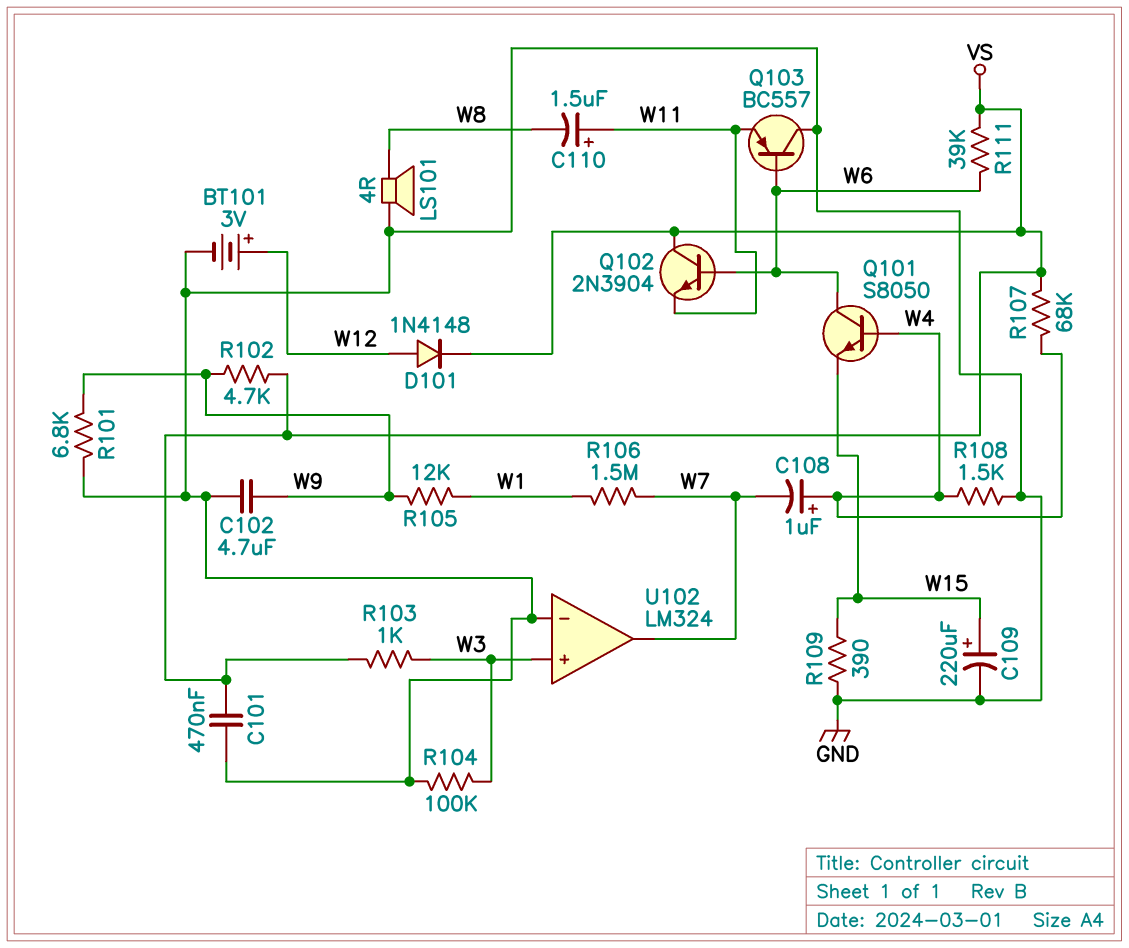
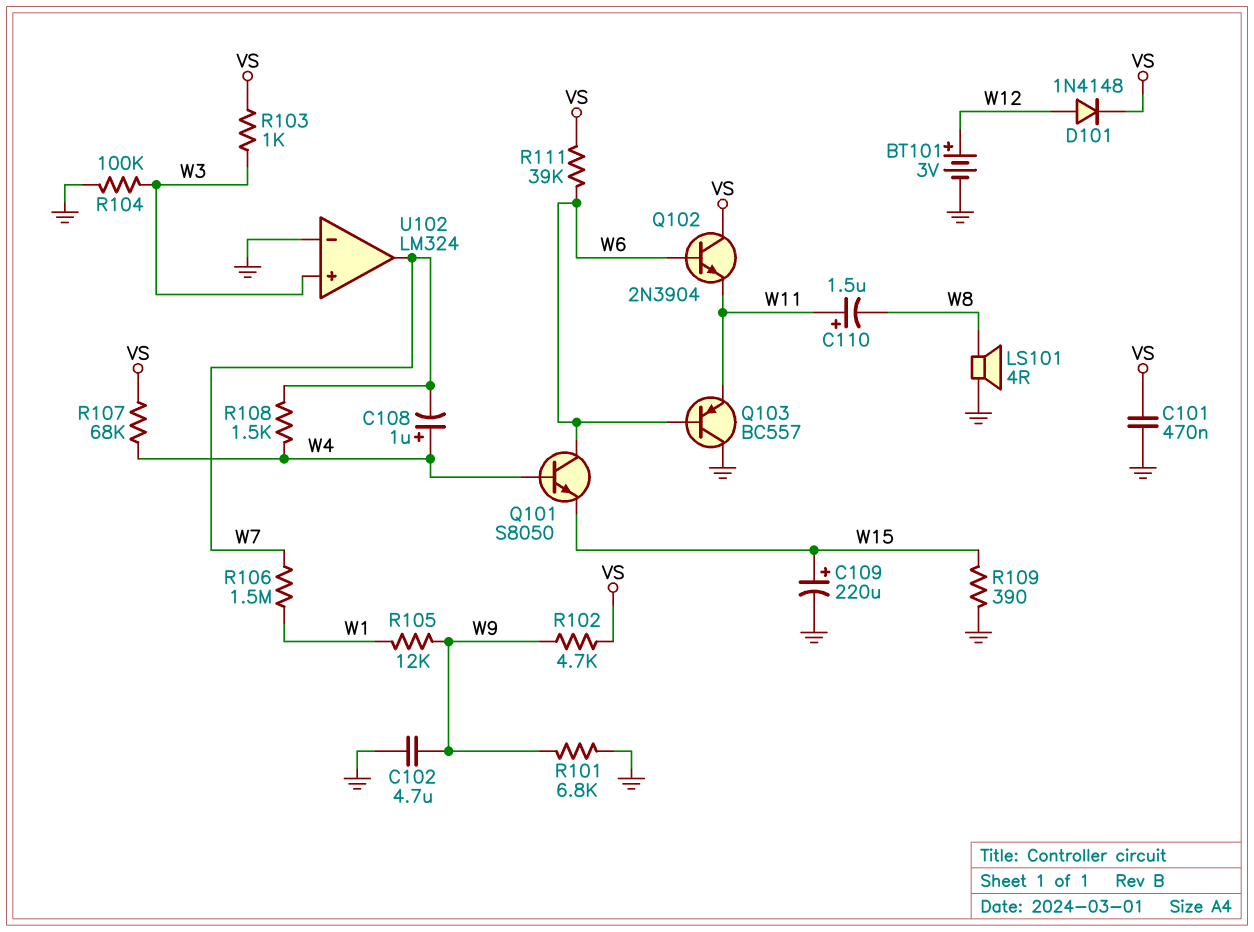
R108: 1.5k (GND, W4) -> 1.5k (W4, W7)

